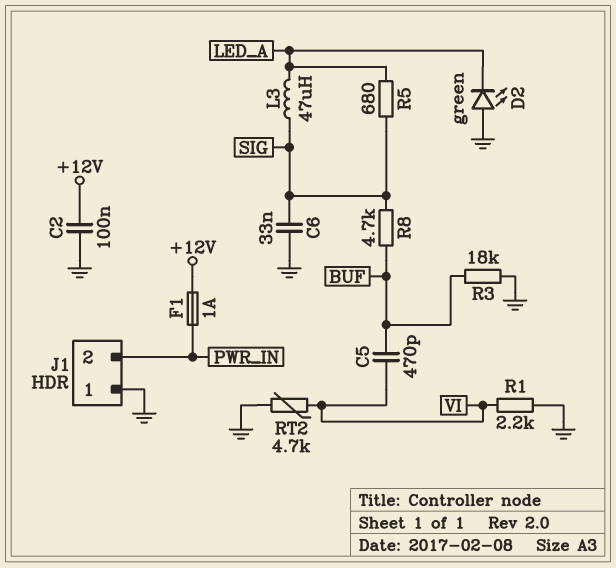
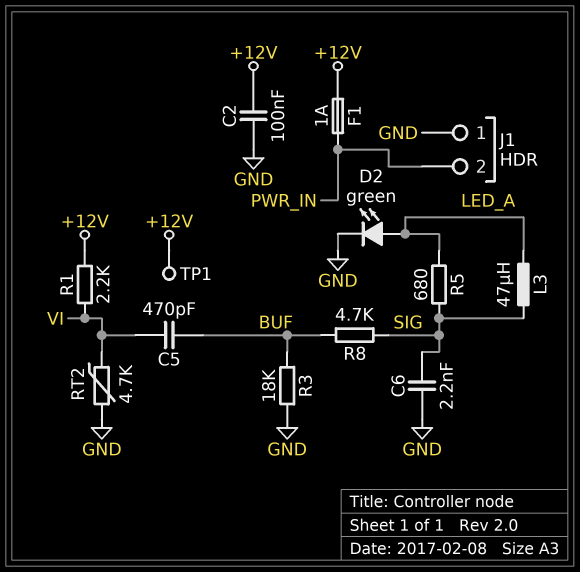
C6: 33nF (GND, SIG) -> 2.2nF (GND, SIG)
D2: LED green (A GND, K LED_A) -> LED green (A LED_A, K GND)
R1: 2.2k (GND, VI) -> 2.2k (+12V, VI)
TP1: none -> test point (+12V)

